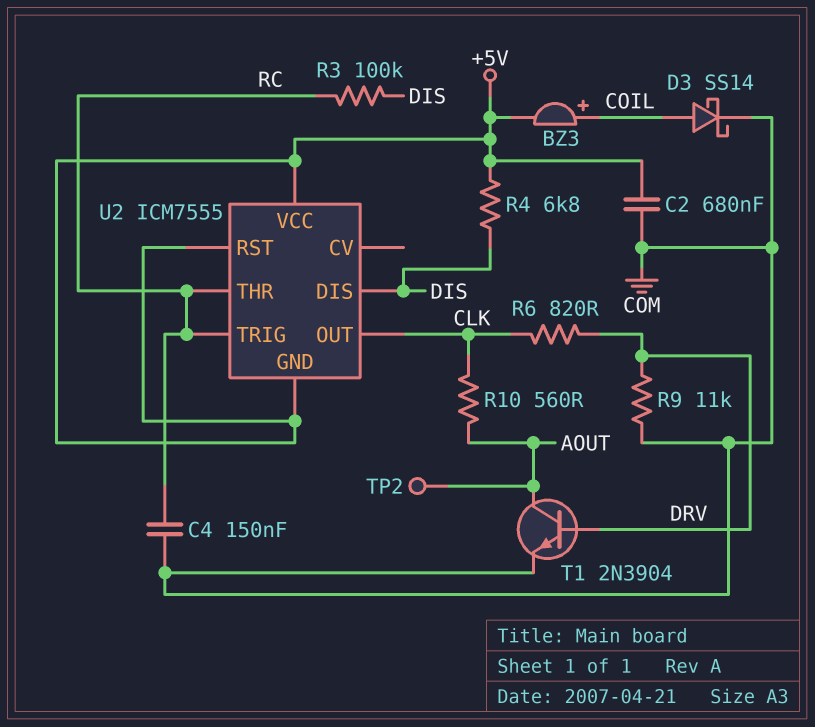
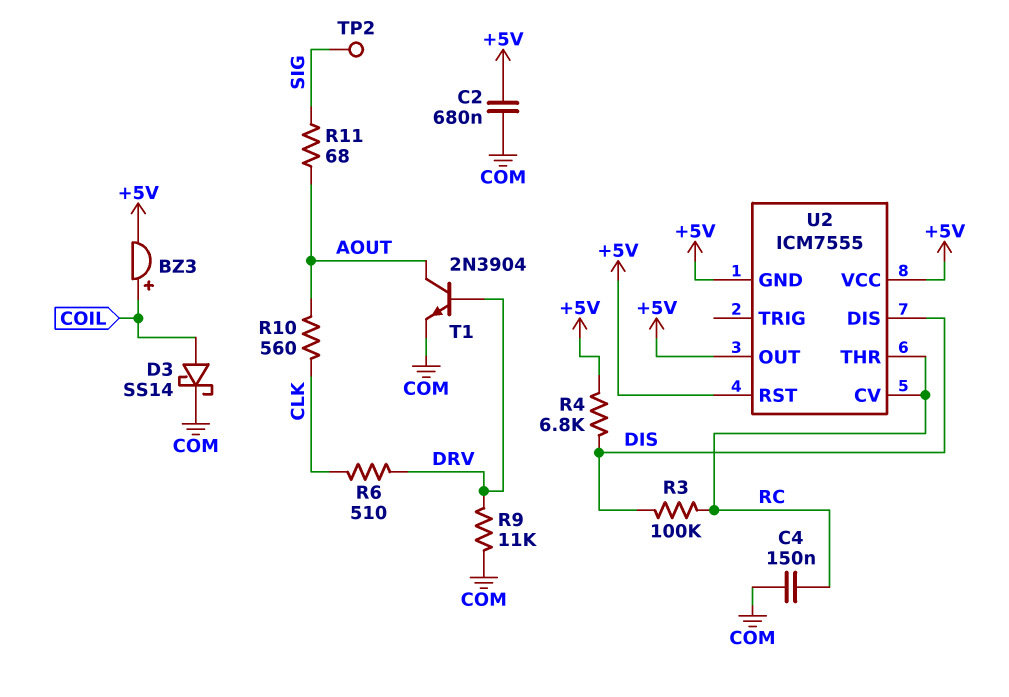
R6: 820 (CLK, DRV) -> 510 (CLK, DRV)
R11: none -> 68 (AOUT, SIG)
TP2: test point (AOUT) -> test point (SIG)
U2 pin CV: none -> RC
U2 pin OUT: CLK -> +5V
U2 pin TRIG: RC -> none

